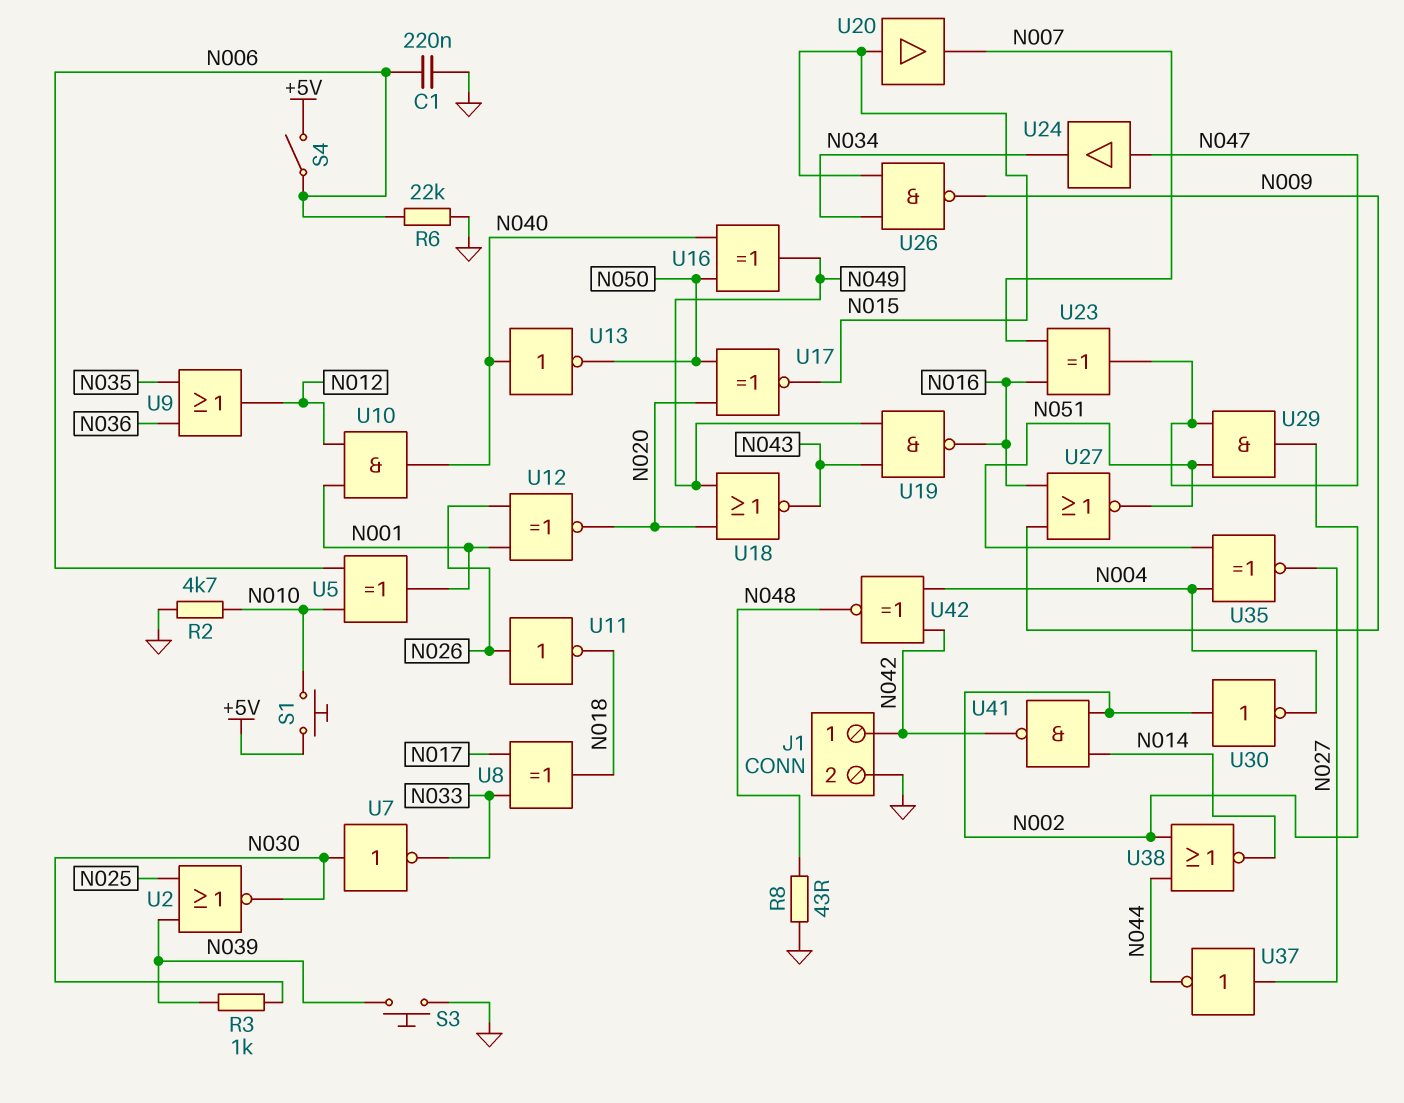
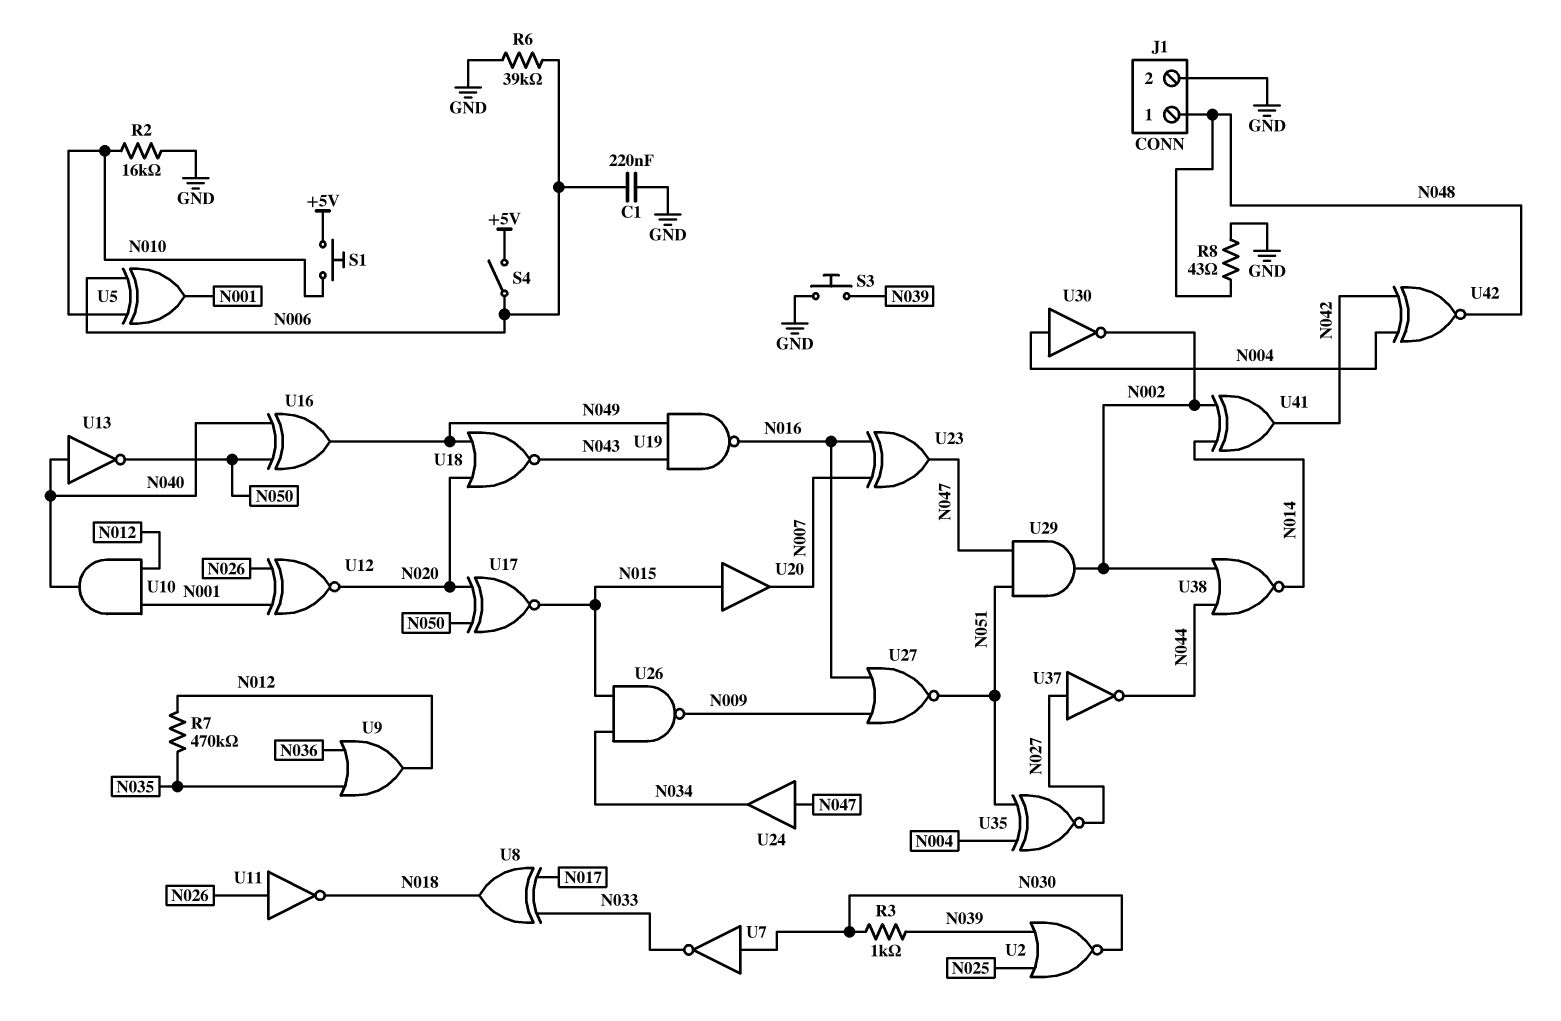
J1 pin 1: N042 -> N048
R2: 4.7k (GND, N010) -> 16k (GND, N010)
R6: 22k (GND, N006) -> 39k (GND, N006)
R7: none -> 470k (N012, N035)
U30: NOT (in N002, out N004) -> NOT (in N004, out N002)
U41: NAND (in N002, in N014, out N042) -> XOR (in N002, in N014, out N042)

